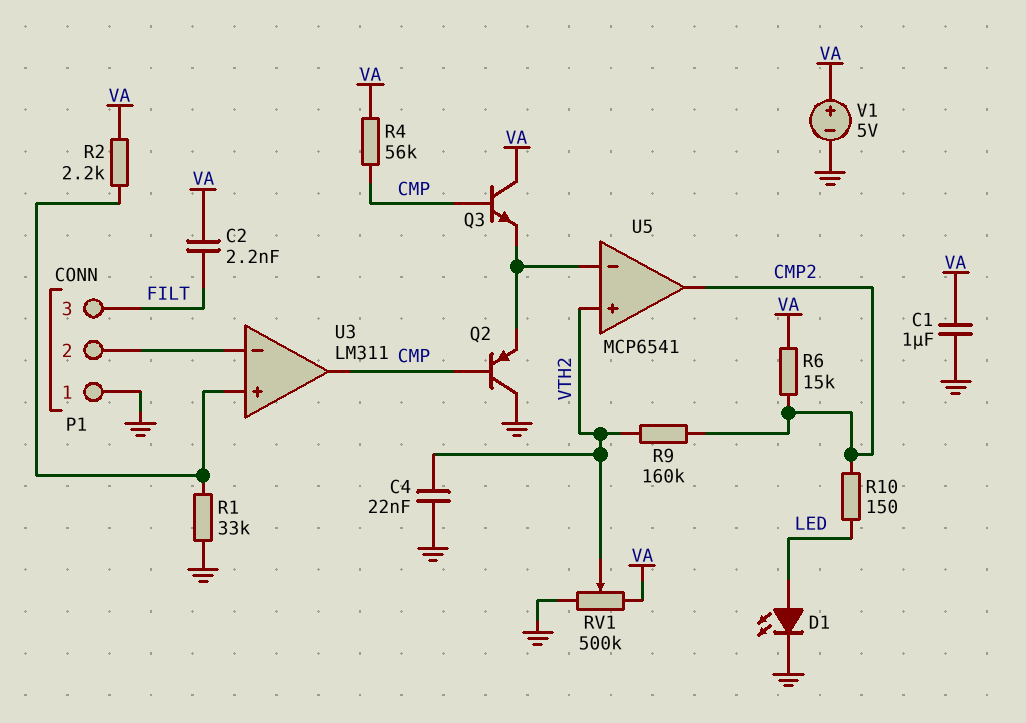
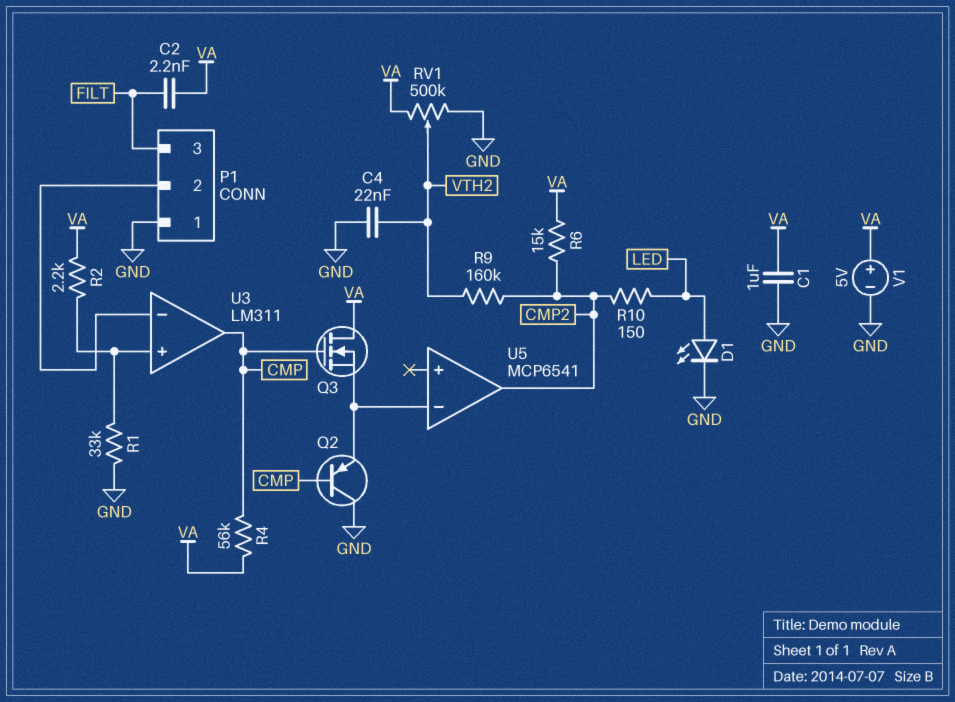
Q3: NPN (B CMP, C VA, E U5/in-) -> NMOS (G CMP, D VA, S U5/in-)
U5 pin in+: VTH2 -> none

